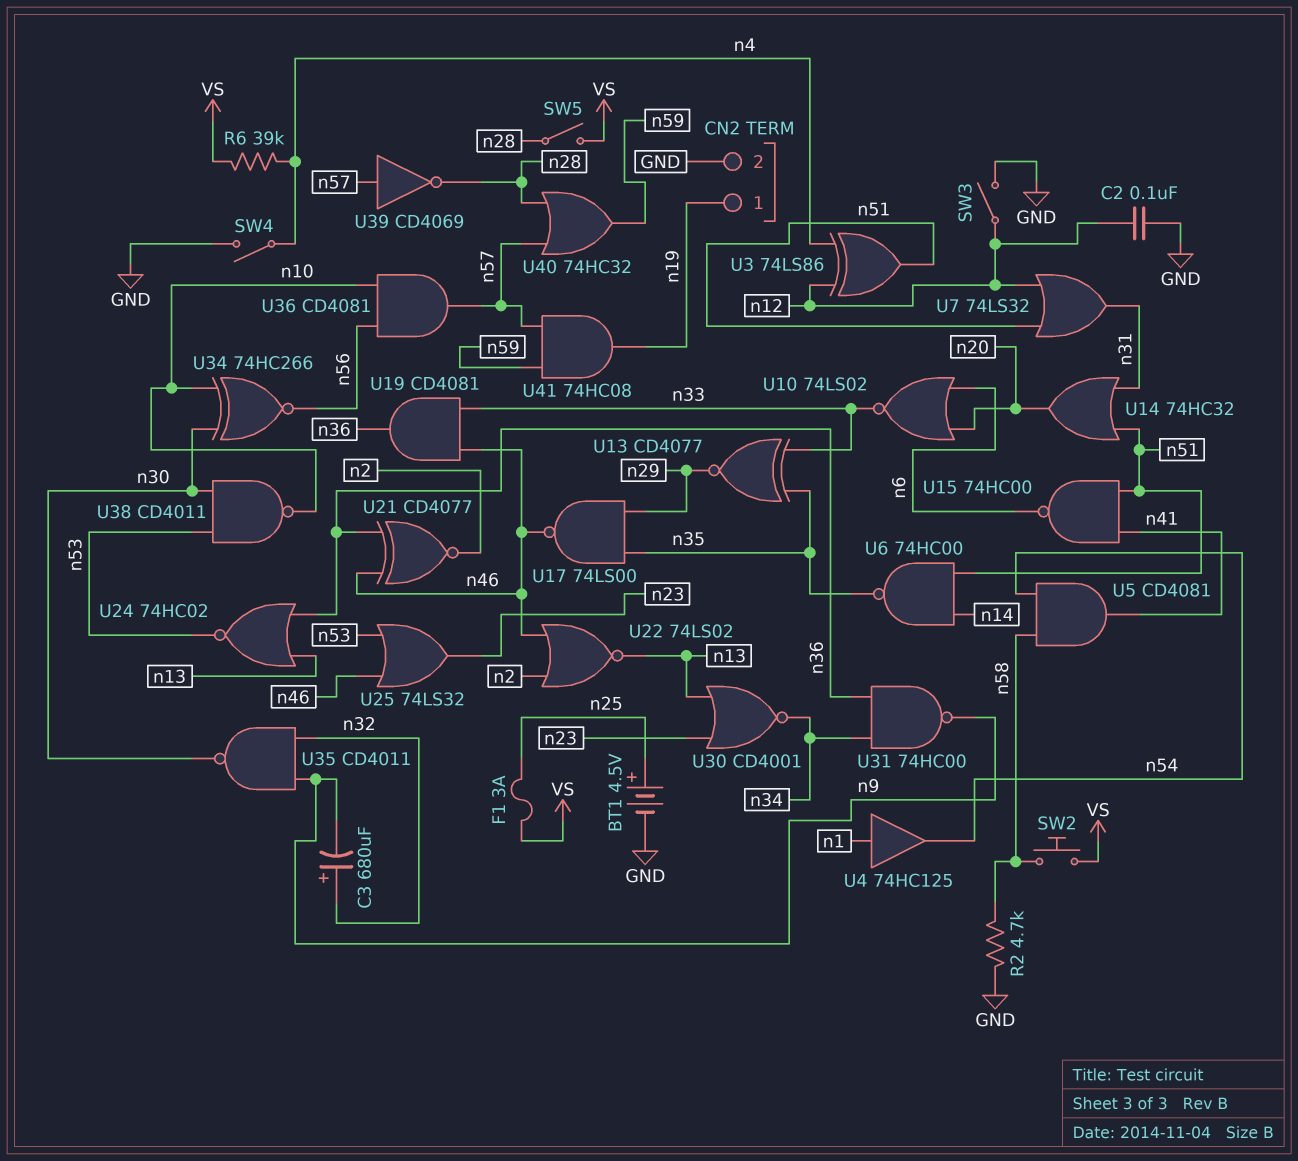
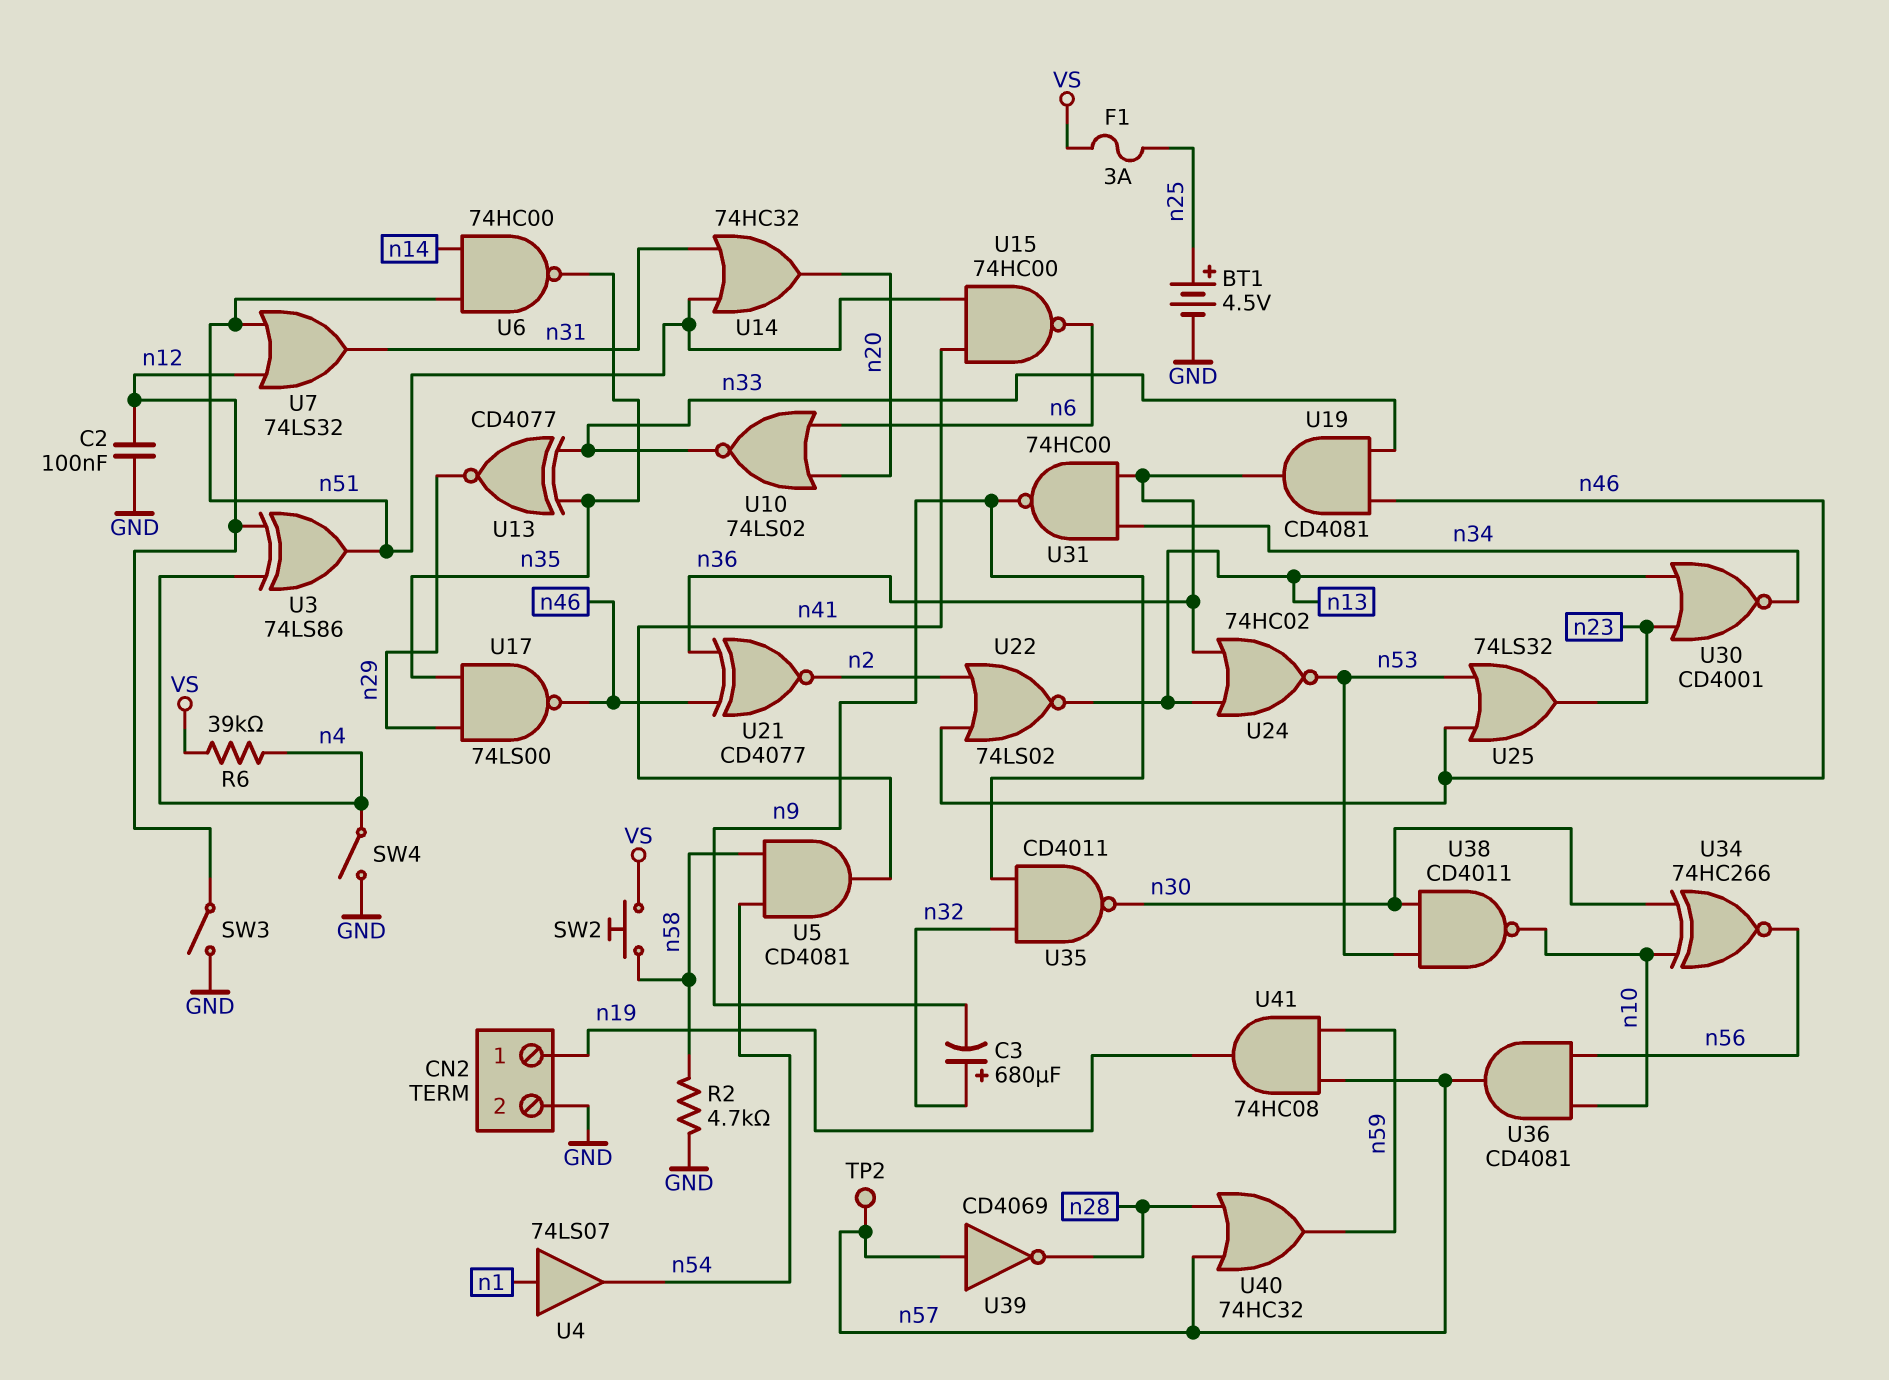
SW5: switch (VS, n28) -> none
TP2: none -> test point (n57)
U4: buffer 74HC125 (in n1, out n54) -> buffer 74LS07 (in n1, out n54)

